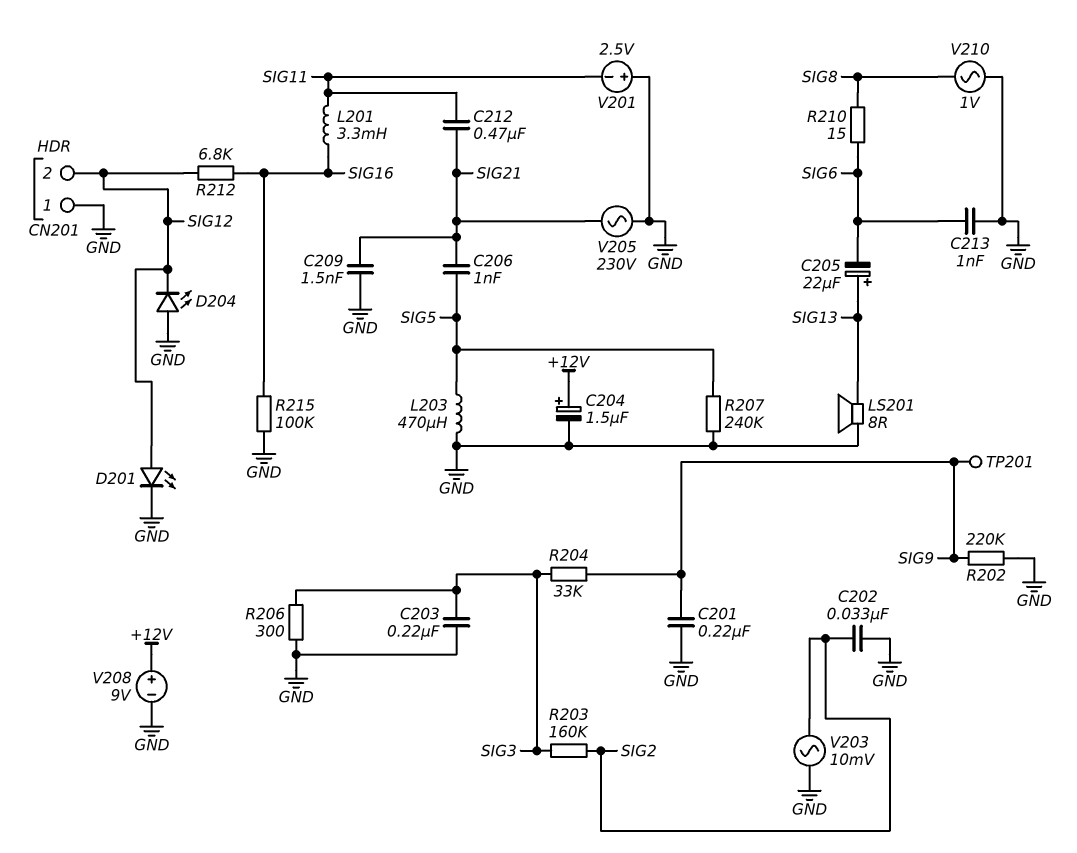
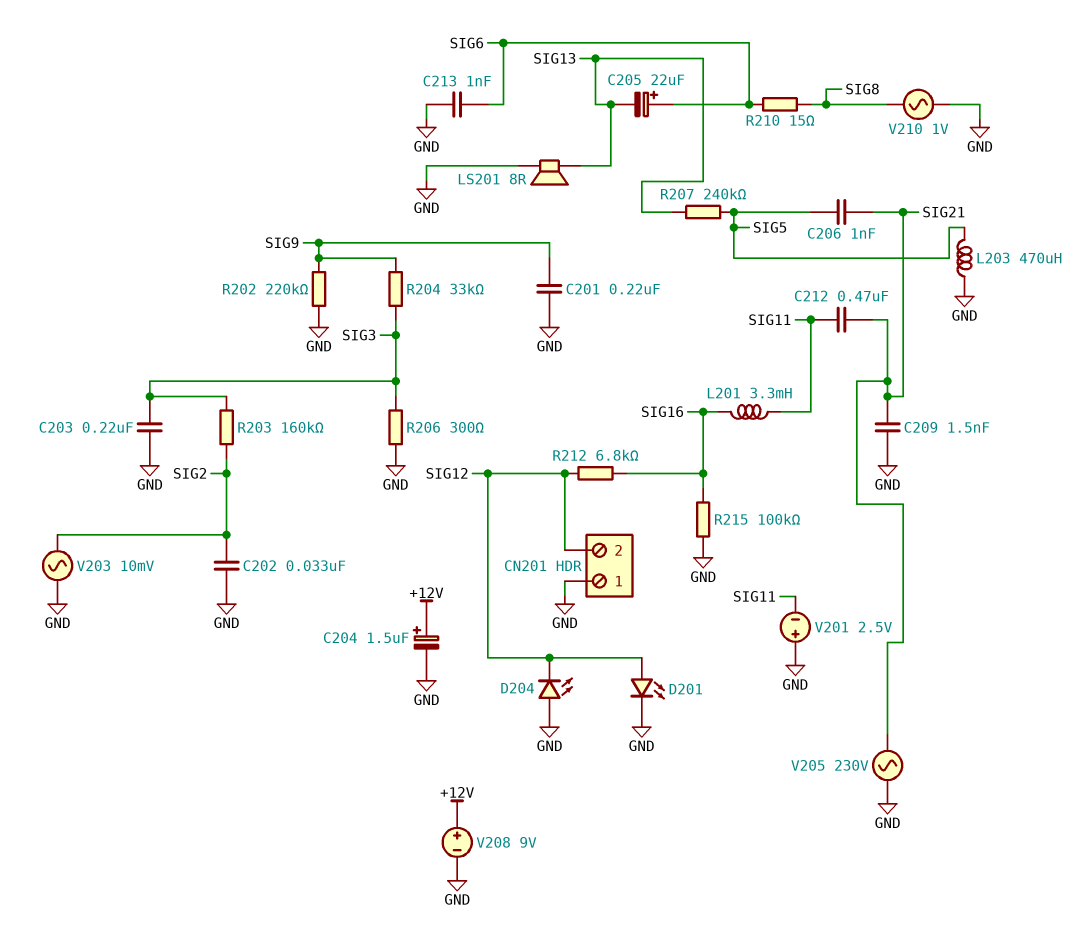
C205: 22uF (plus SIG13, minus SIG6) -> 22uF (plus SIG6, minus SIG13)
R207: 240k (GND, SIG5) -> 240k (SIG5, SIG13)
TP201: test point (SIG9) -> none

